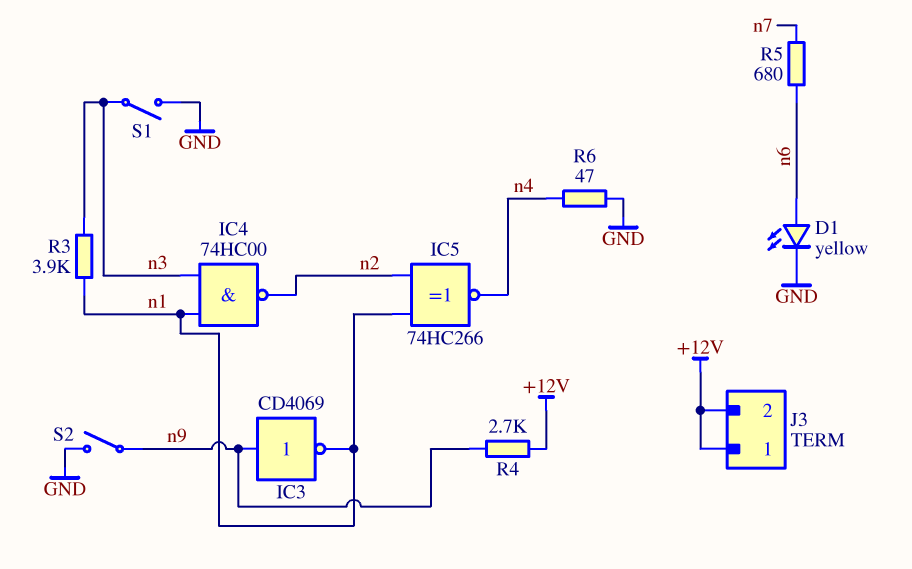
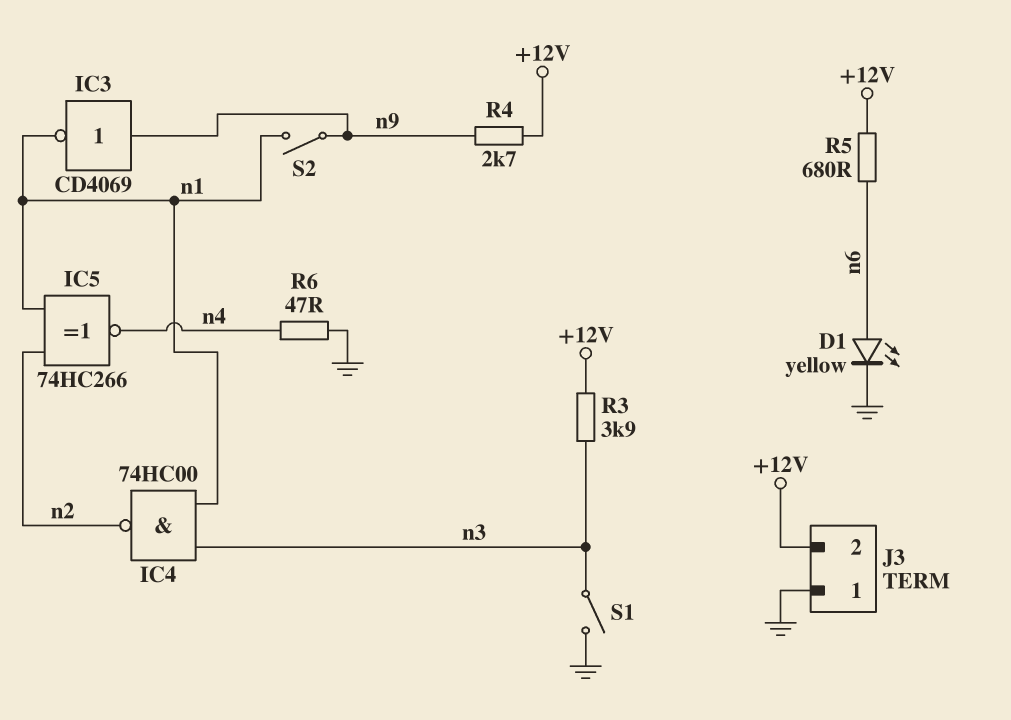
J3 pin 1: +12V -> GND
R3: 3.9k (n1, n3) -> 3.9k (+12V, n3)
R5: 680 (n6, n7) -> 680 (+12V, n6)
S2: switch (GND, n9) -> switch (n1, n9)

